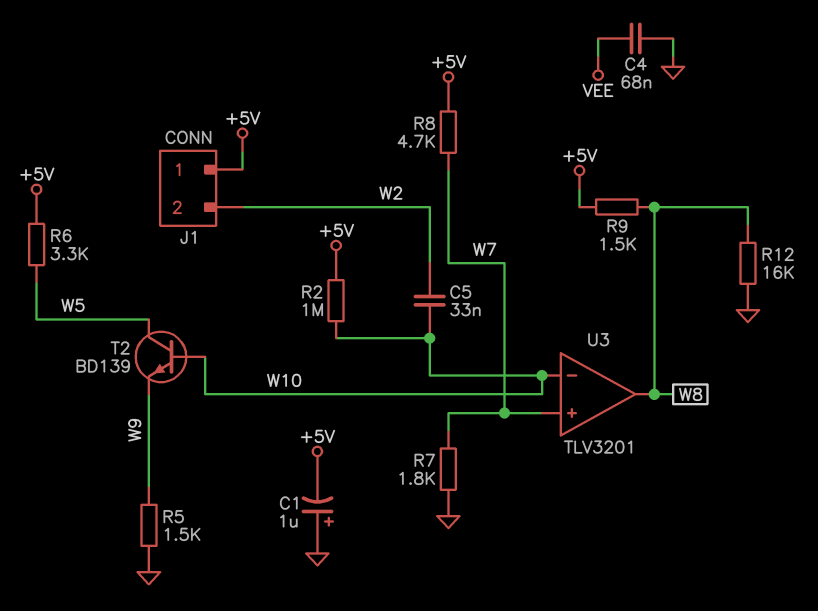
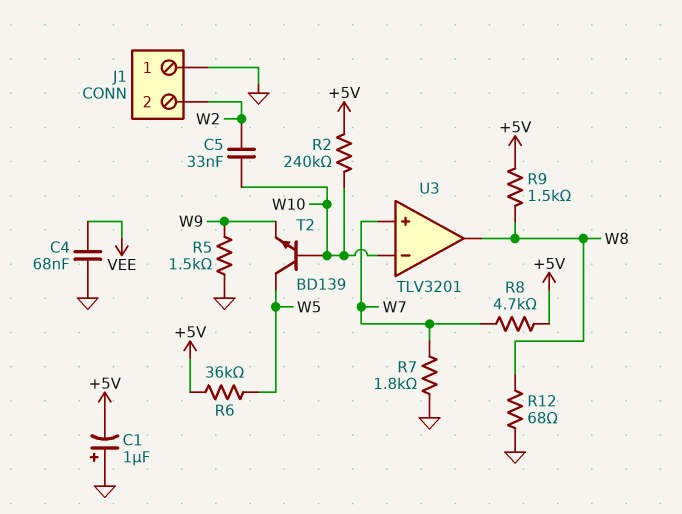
J1 pin 1: +5V -> GND
R2: 1M (+5V, W10) -> 240k (+5V, W10)
R6: 3.3k (+5V, W5) -> 36k (+5V, W5)
R12: 16k (GND, W8) -> 68 (GND, W8)

